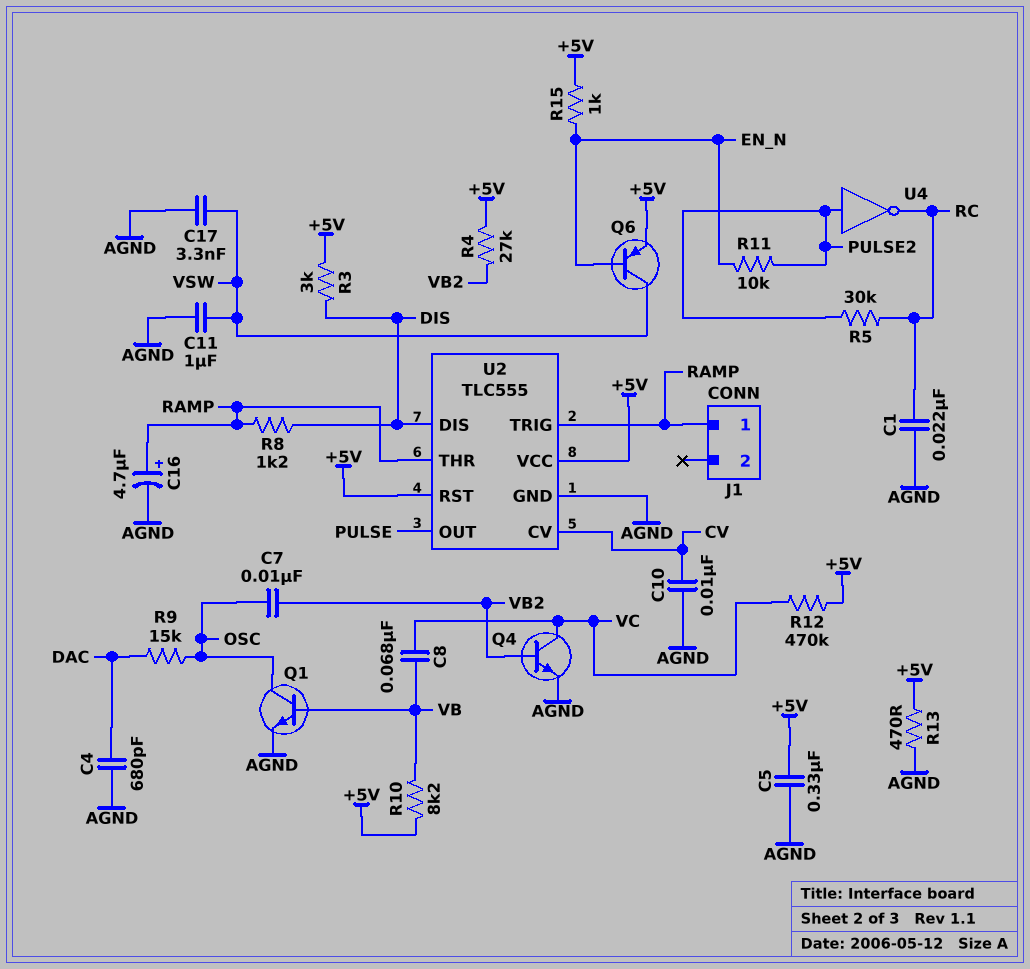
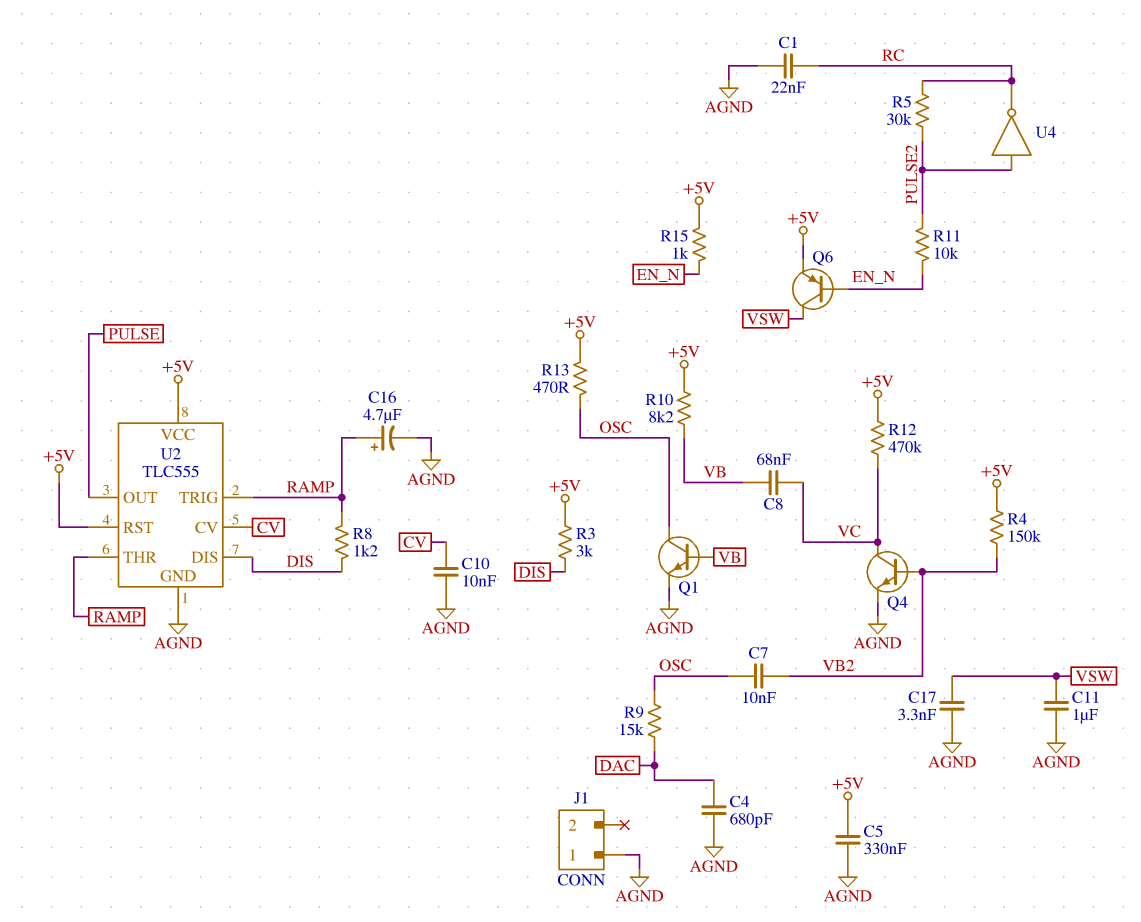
J1 pin 1: RAMP -> AGND
R4: 27k (+5V, VB2) -> 150k (+5V, VB2)
R13: 470 (+5V, AGND) -> 470 (+5V, OSC)

